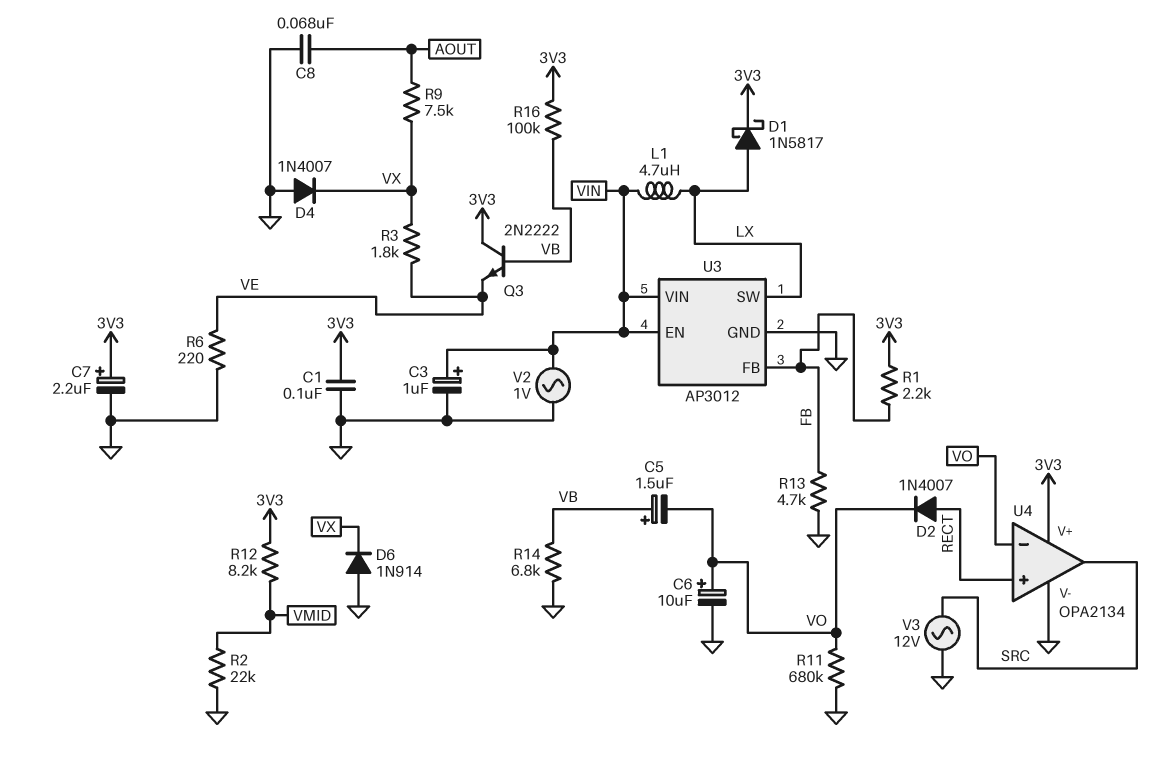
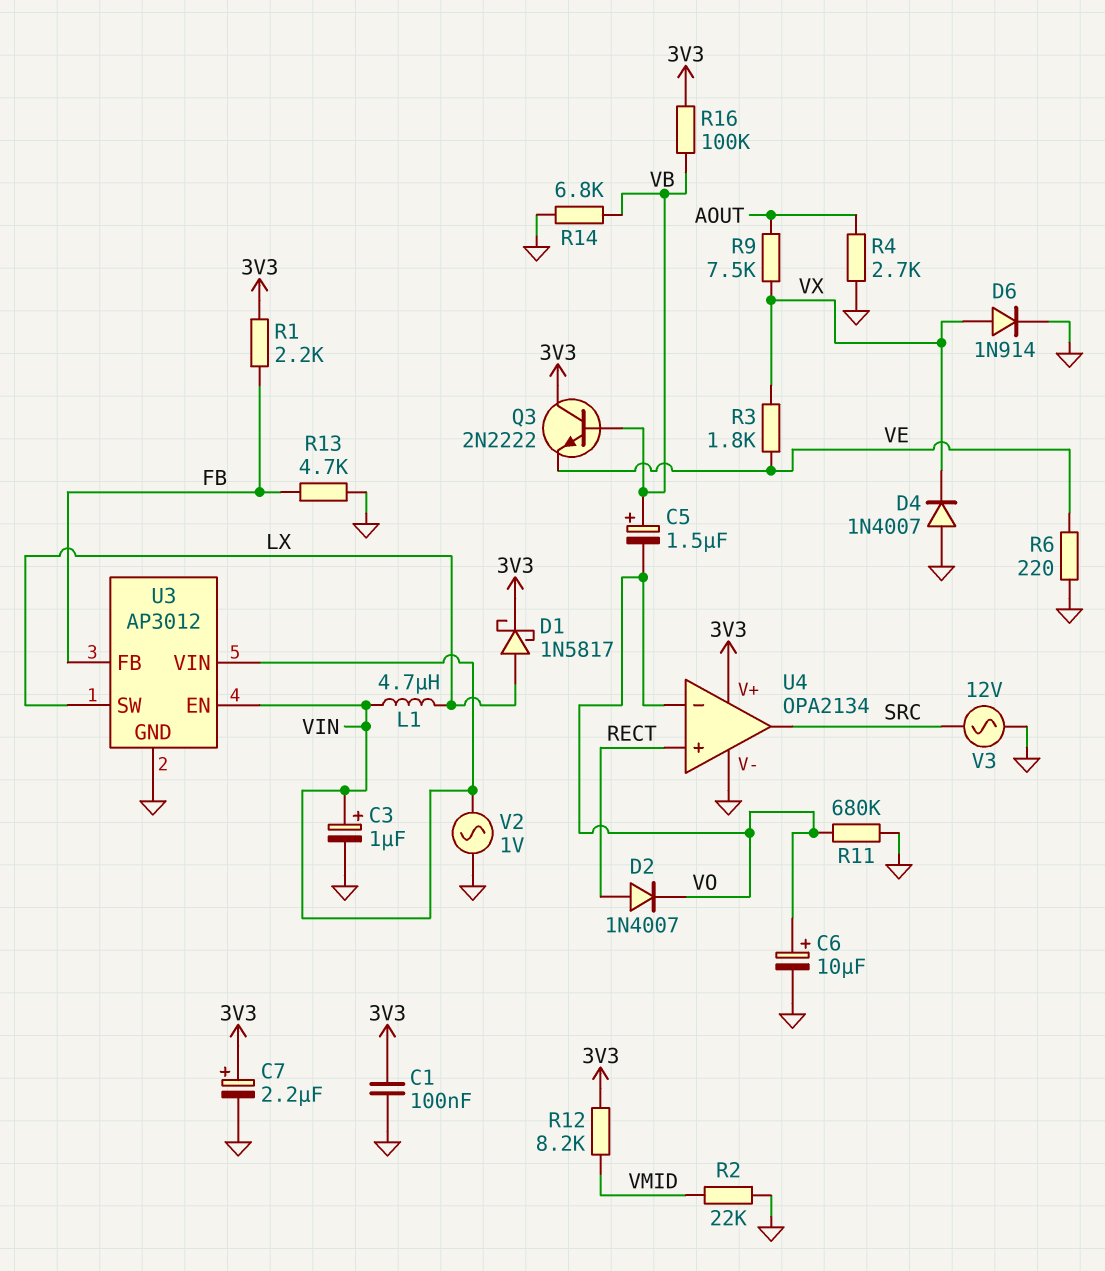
C8: 68nF (AOUT, GND) -> none
D6: diode 1N914 (A GND, K VX) -> diode 1N914 (A VX, K GND)
R4: none -> 2.7k (AOUT, GND)

